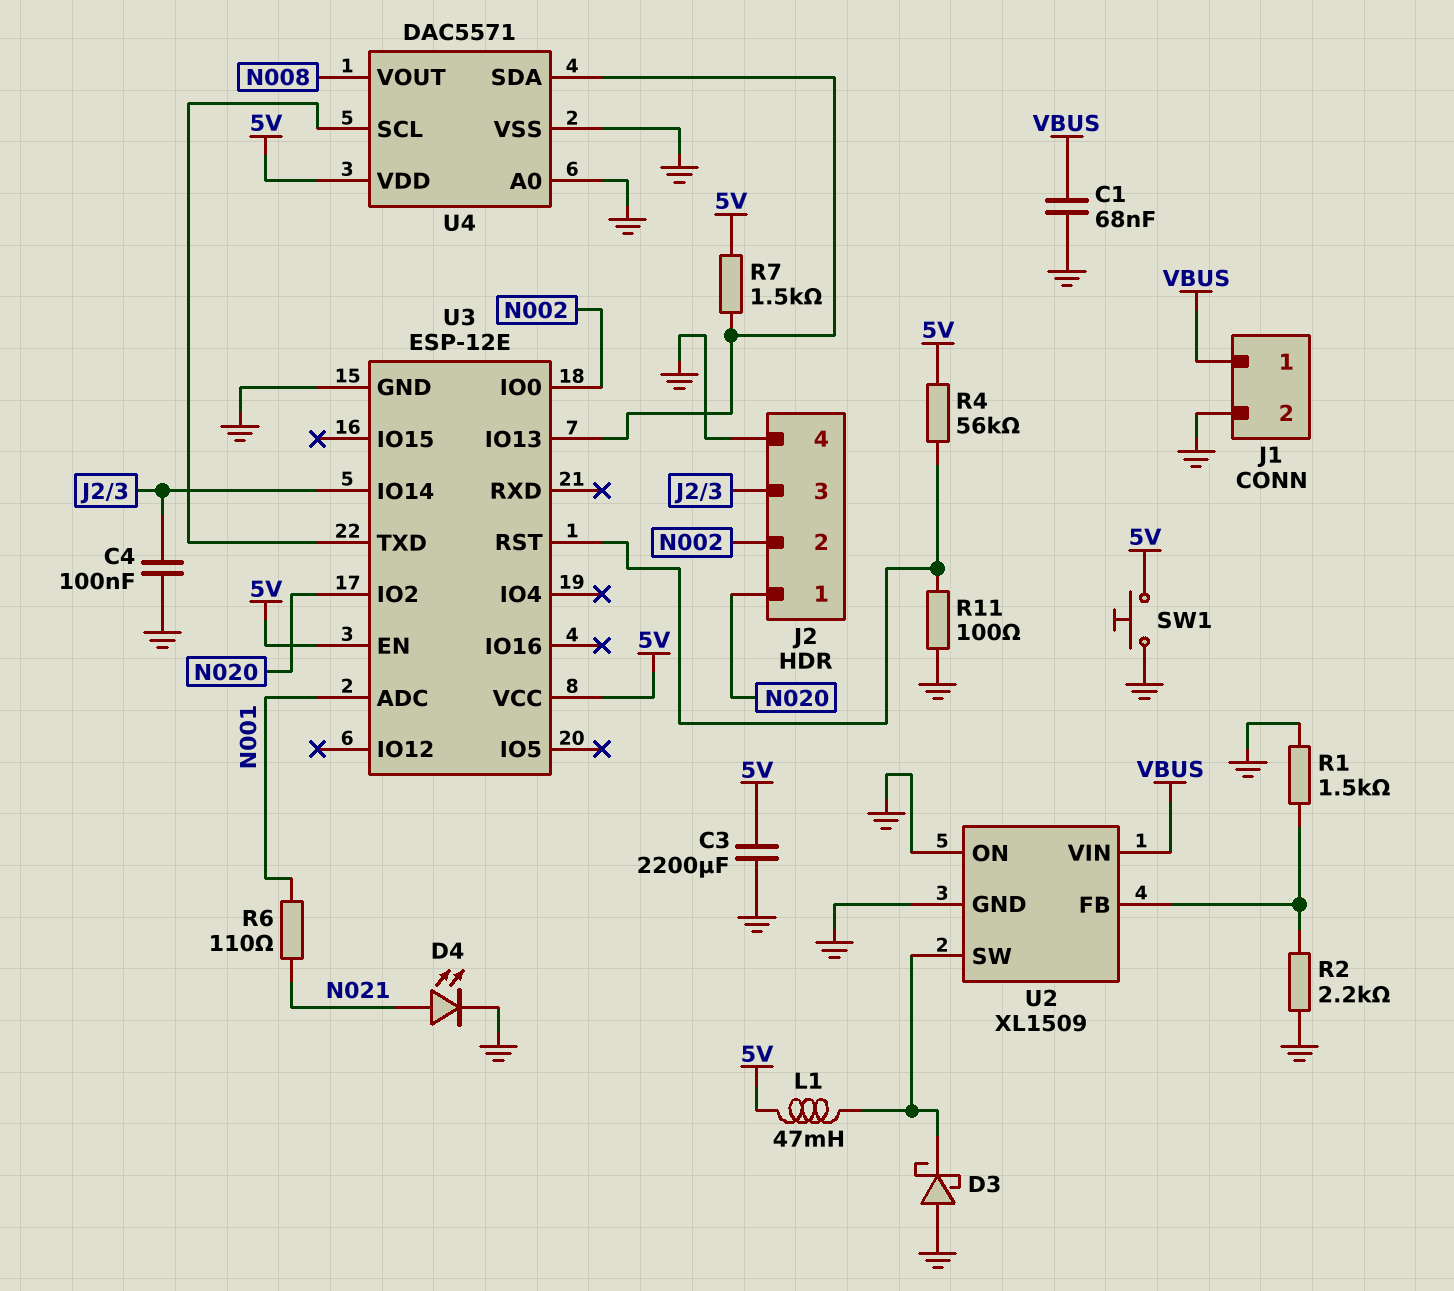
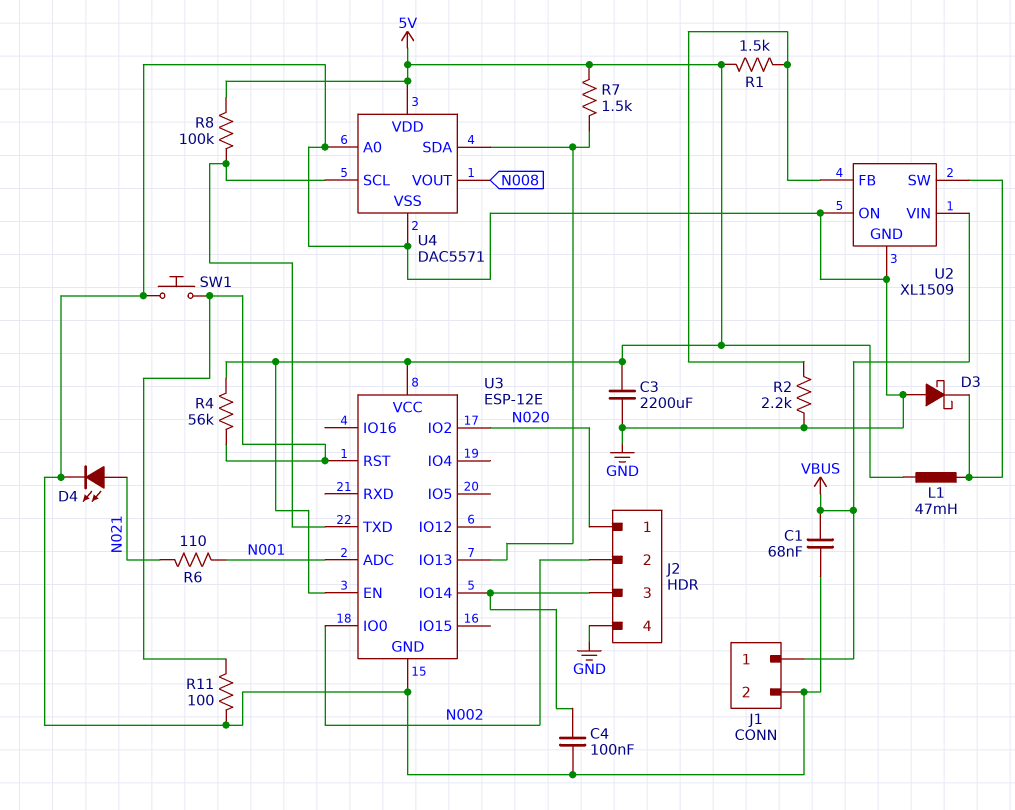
R1: 1.5k (GND, U2/FB) -> 1.5k (5V, U2/FB)
R8: none -> 100k (5V, U3/TXD)
SW1: button (5V, GND) -> button (GND, U3/RST)

